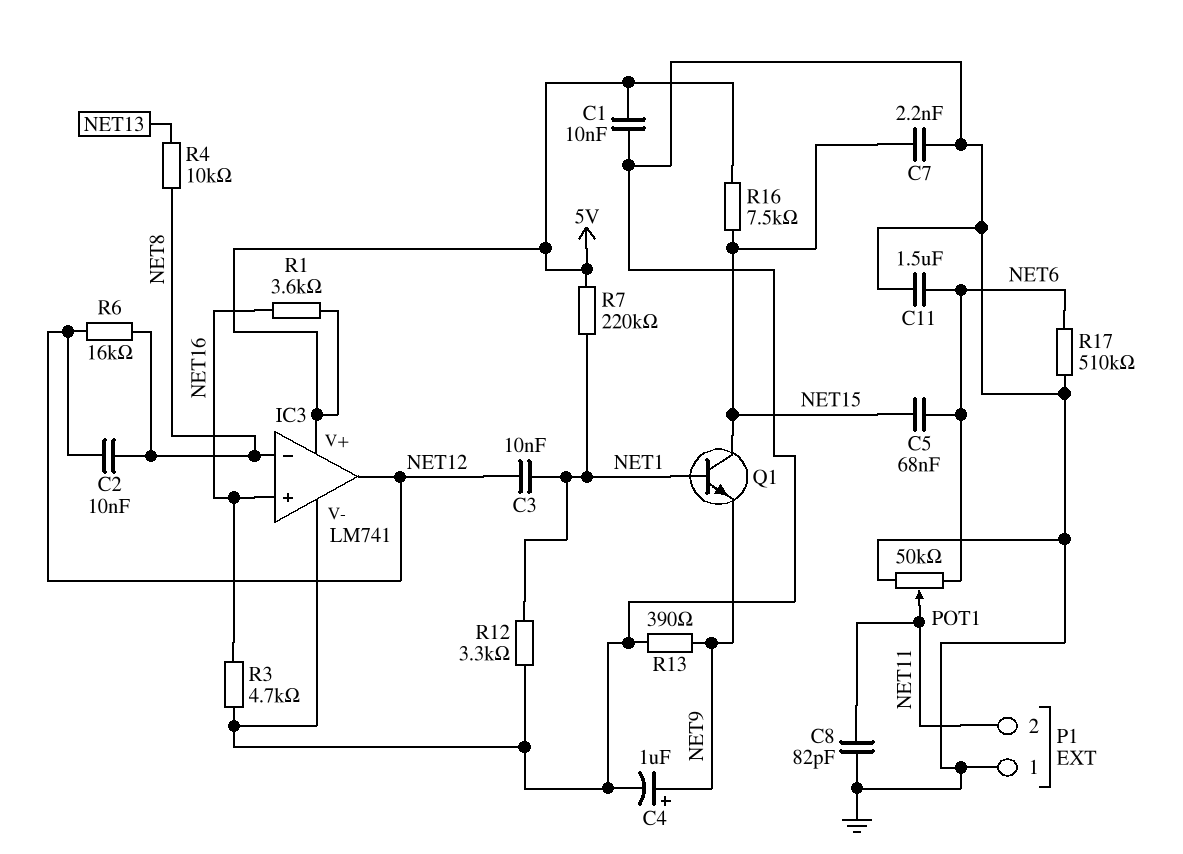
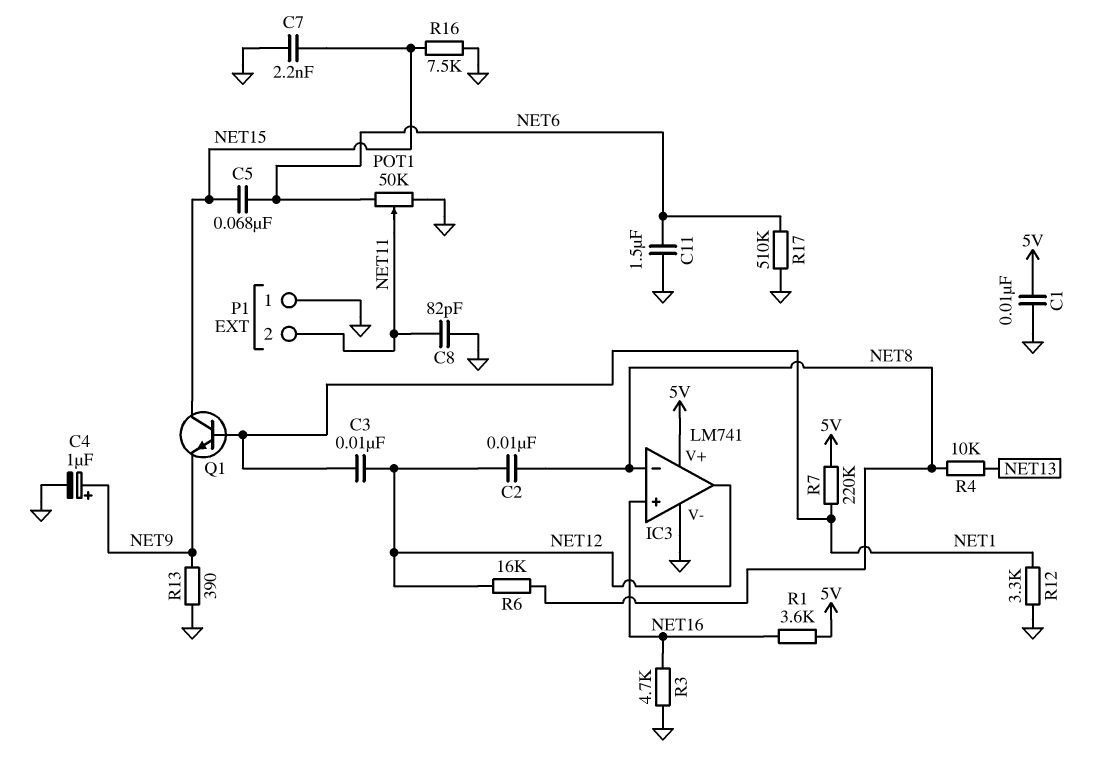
R16: 7.5k (5V, NET15) -> 7.5k (GND, NET15)

